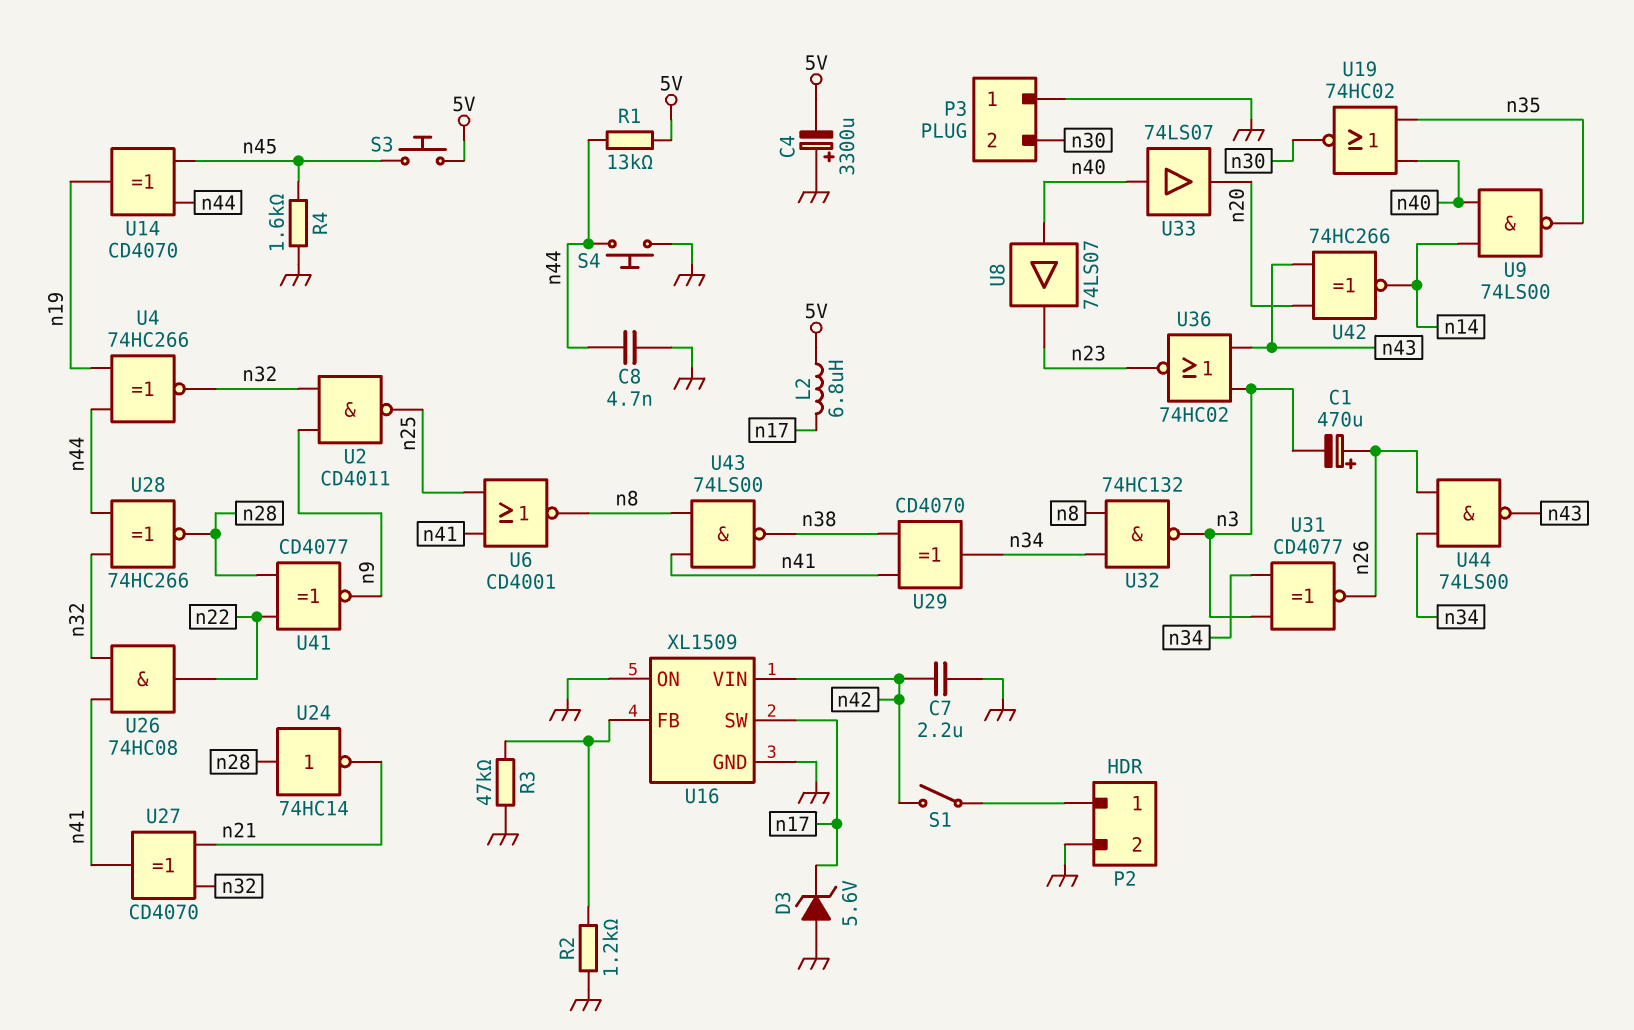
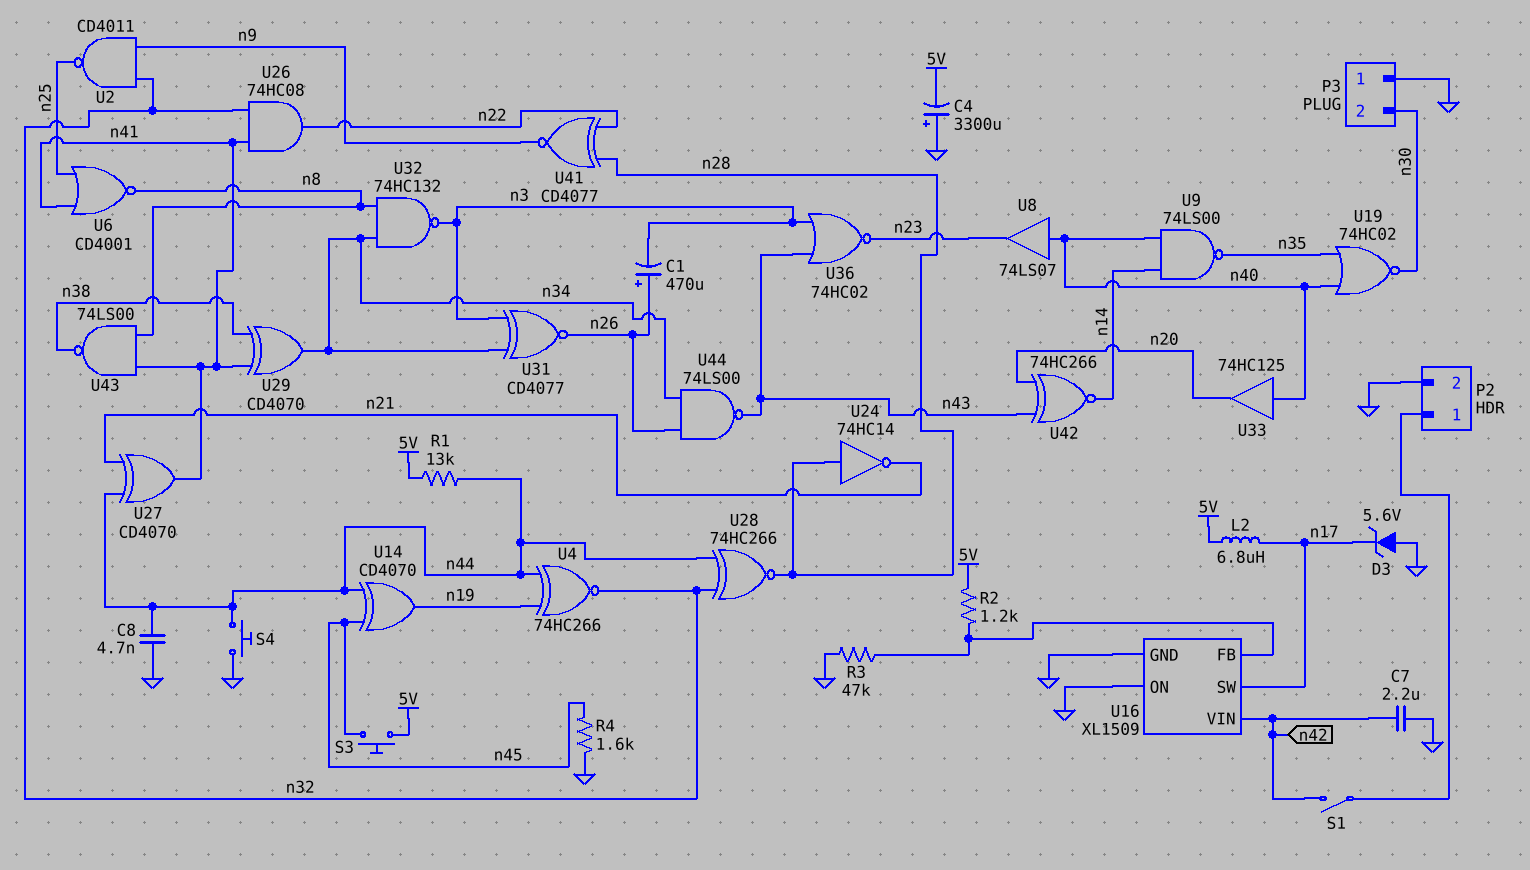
R2: 1.2k (GND, U16/FB) -> 1.2k (5V, U16/FB)
U27: XOR CD4070 (in n21, in n32, out n41) -> XOR CD4070 (in n21, in n44, out n41)
U33: buffer 74LS07 (in n40, out n20) -> buffer 74HC125 (in n40, out n20)

